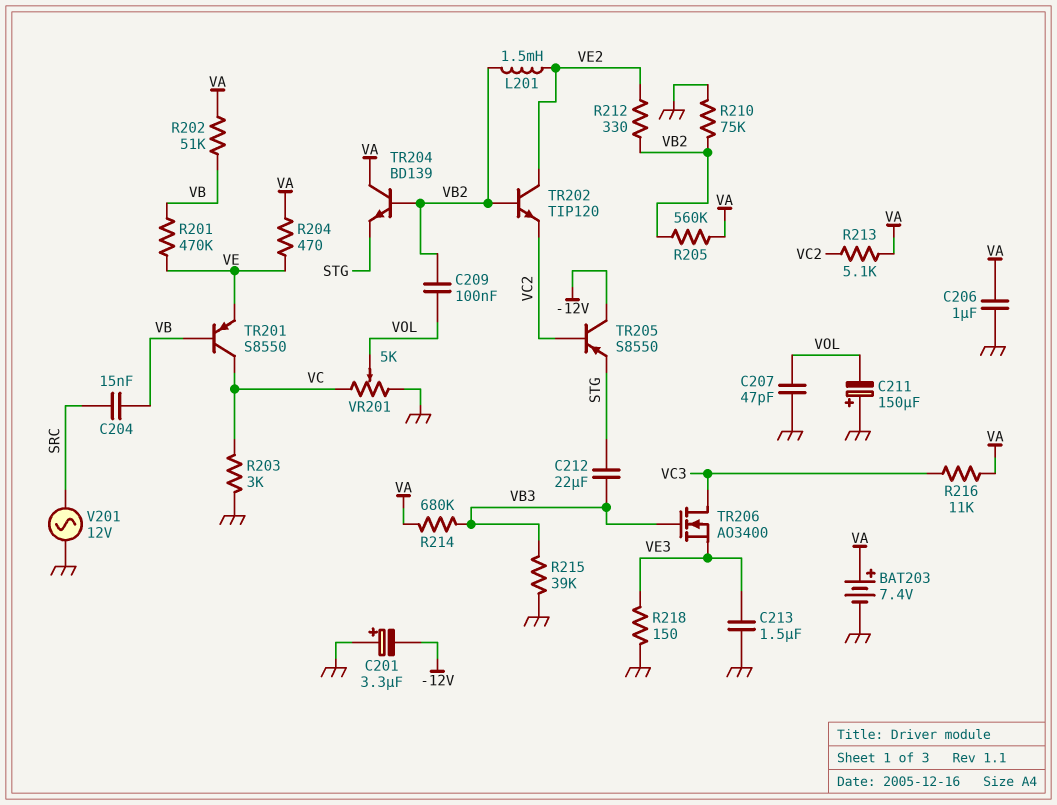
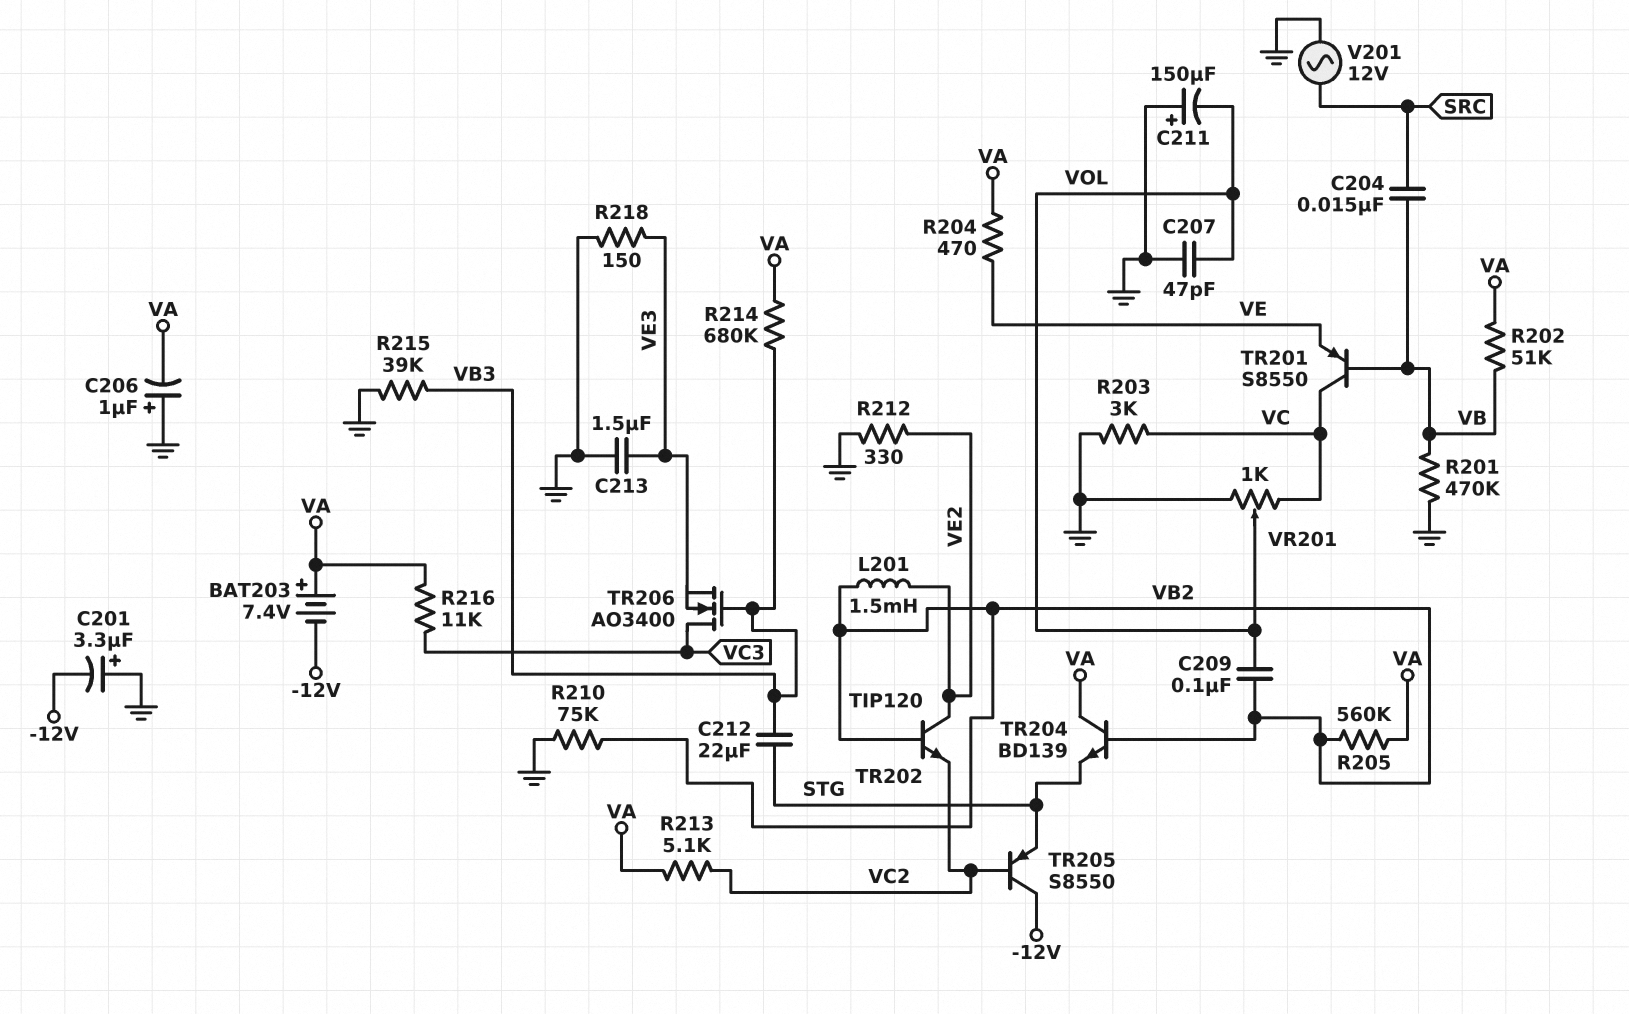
BAT203: 7.4V (plus VA, minus GND) -> 7.4V (plus VA, minus -12V)
C206: 1uF (GND, VA) -> 1uF (plus GND, minus VA)
R201: 470k (VB, VE) -> 470k (GND, VB)
R212: 330 (VB2, VE2) -> 330 (GND, VE2)
VR201: 5k (GND, VC, wiper VOL) -> 1k (GND, VC, wiper VOL)

